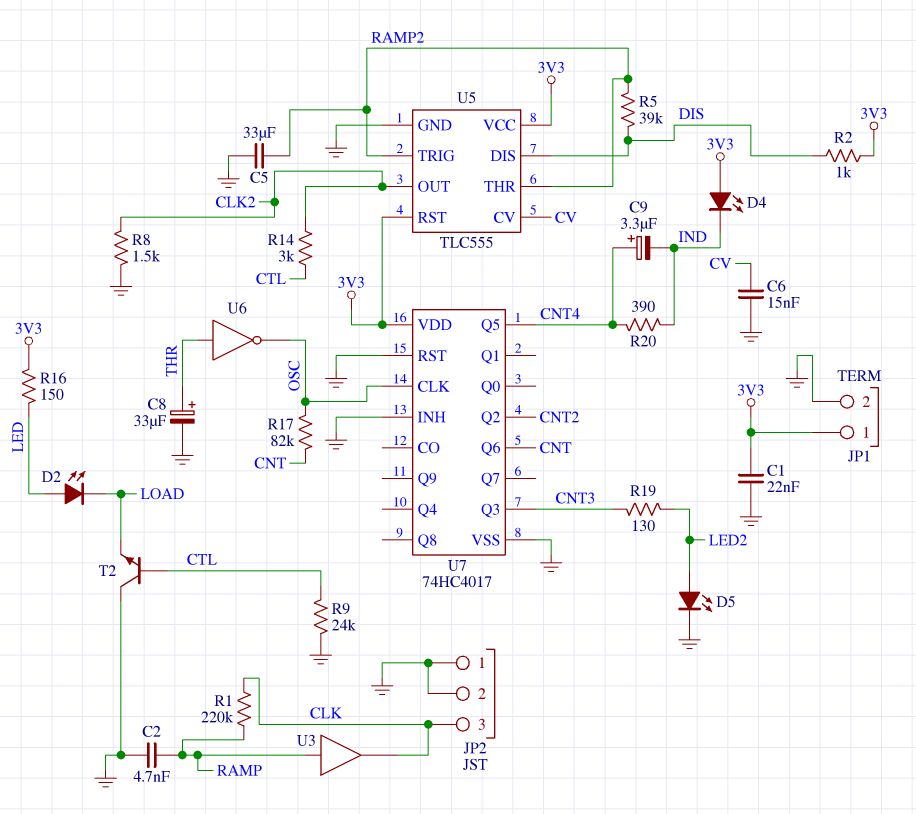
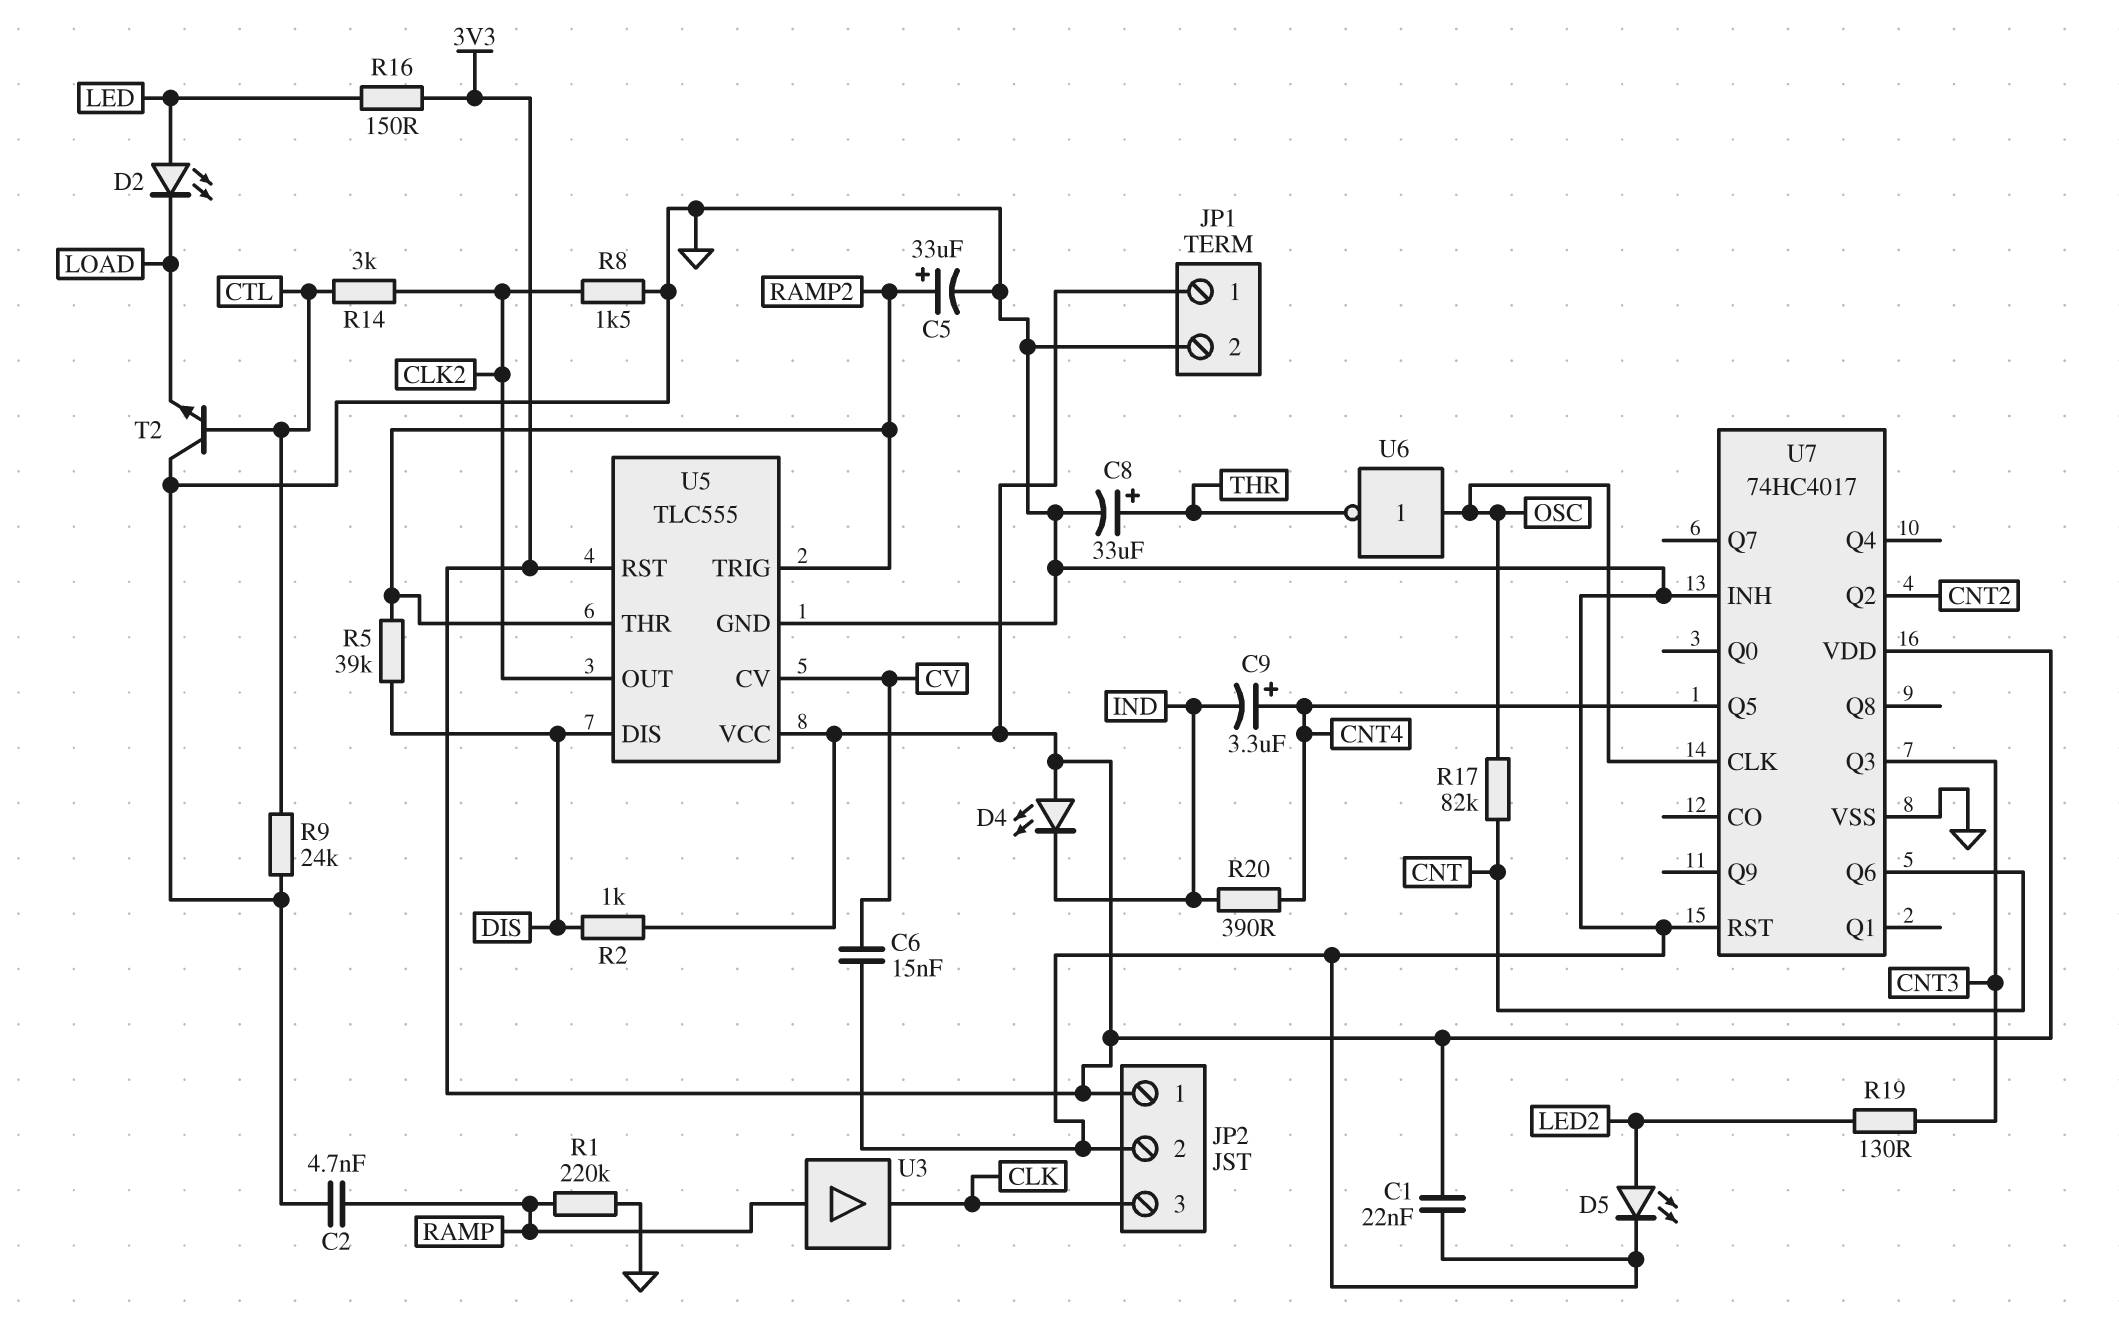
C5: 33uF (GND, RAMP2) -> 33uF (plus RAMP2, minus GND)
JP2 pin 1: GND -> 3V3
R1: 220k (CLK, RAMP) -> 220k (GND, RAMP)
U6: NOT (in THR, out OSC) -> NOT (in OSC, out THR)

